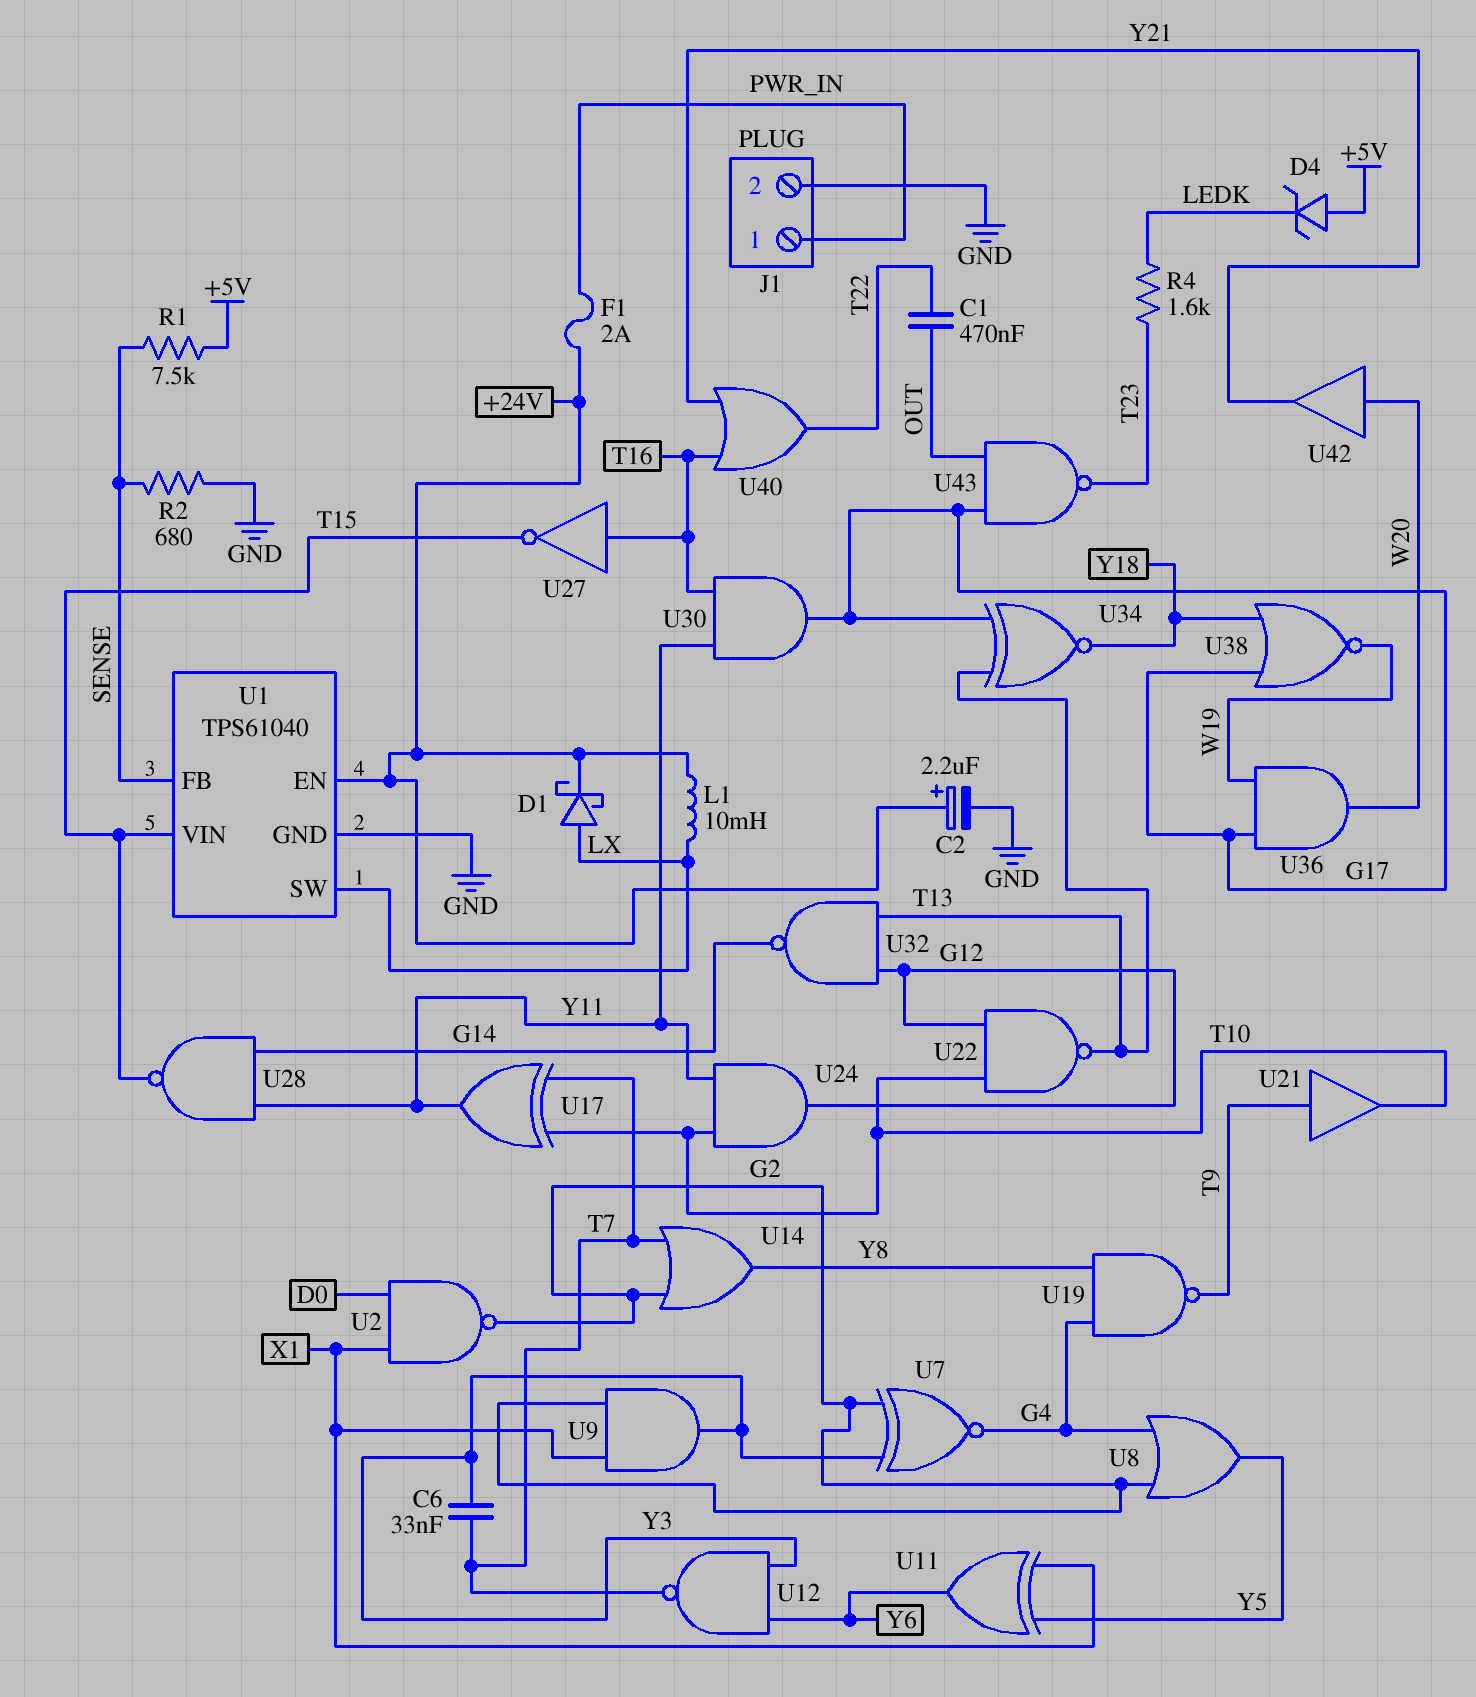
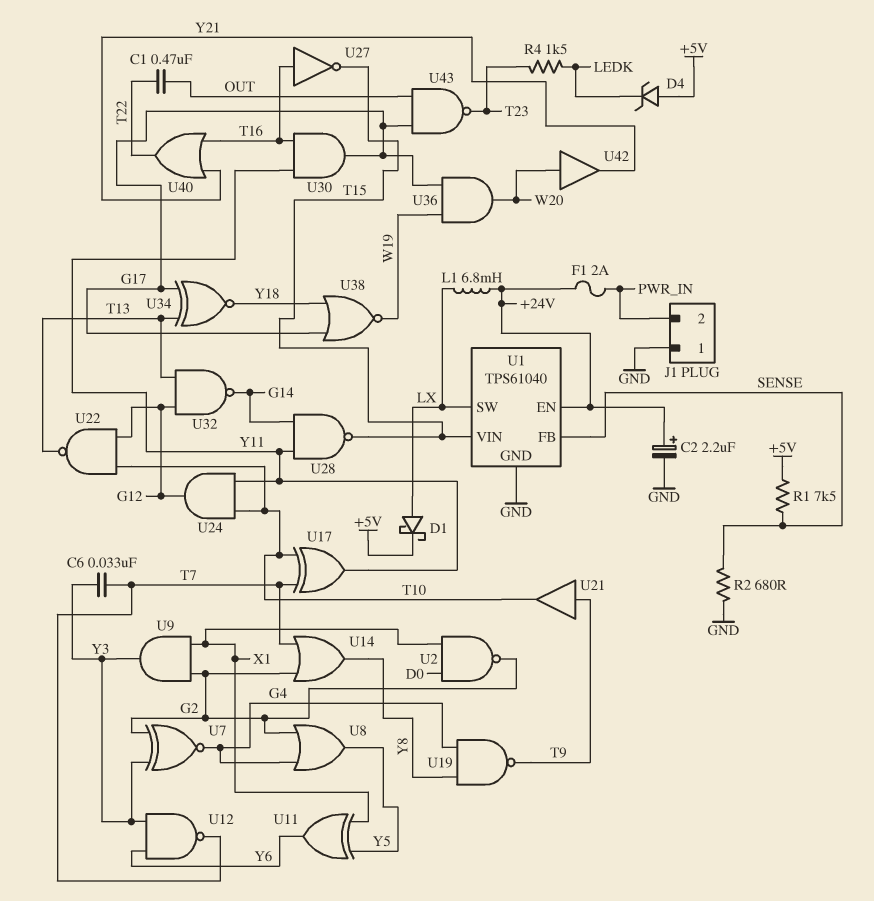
D1: schottky (A LX, K +24V) -> schottky (A LX, K +5V)
J1 pin 1: PWR_IN -> GND
J1 pin 2: GND -> PWR_IN
L1: 10mH (+24V, LX) -> 6.8mH (+24V, LX)
R4: 1.6k (LEDK, T23) -> 1.5k (LEDK, T23)

